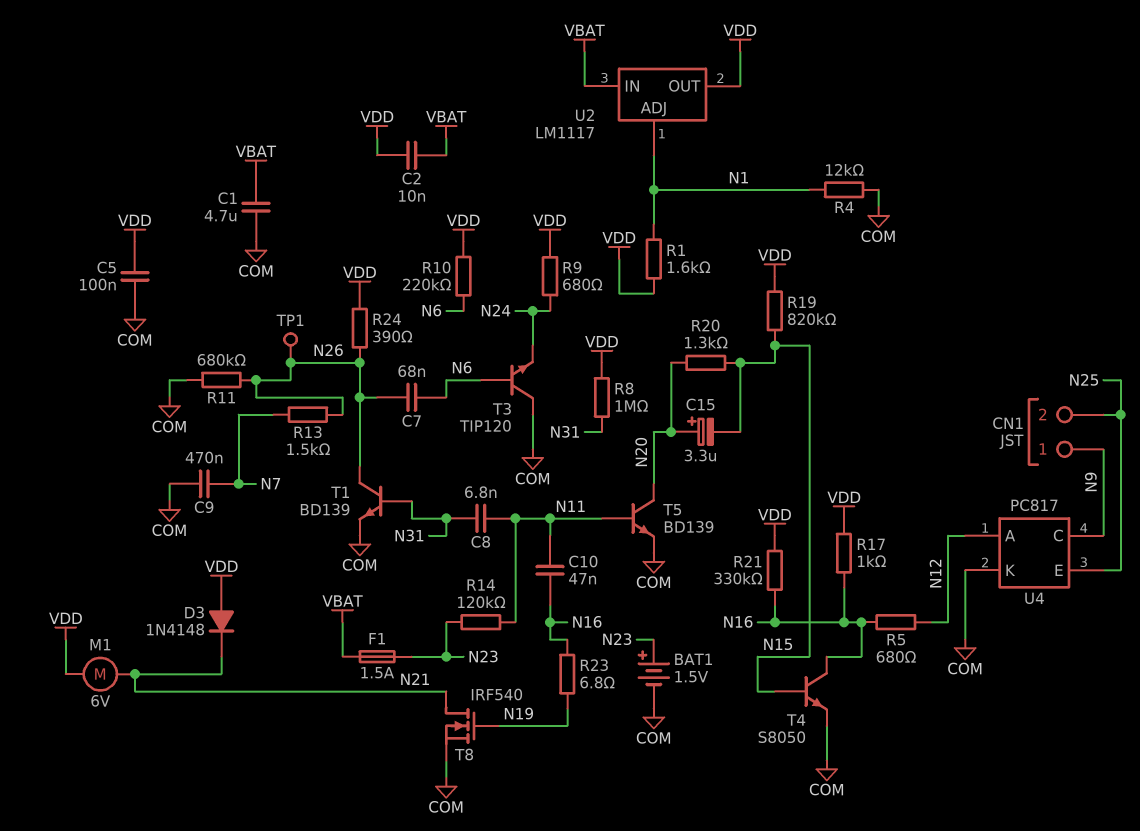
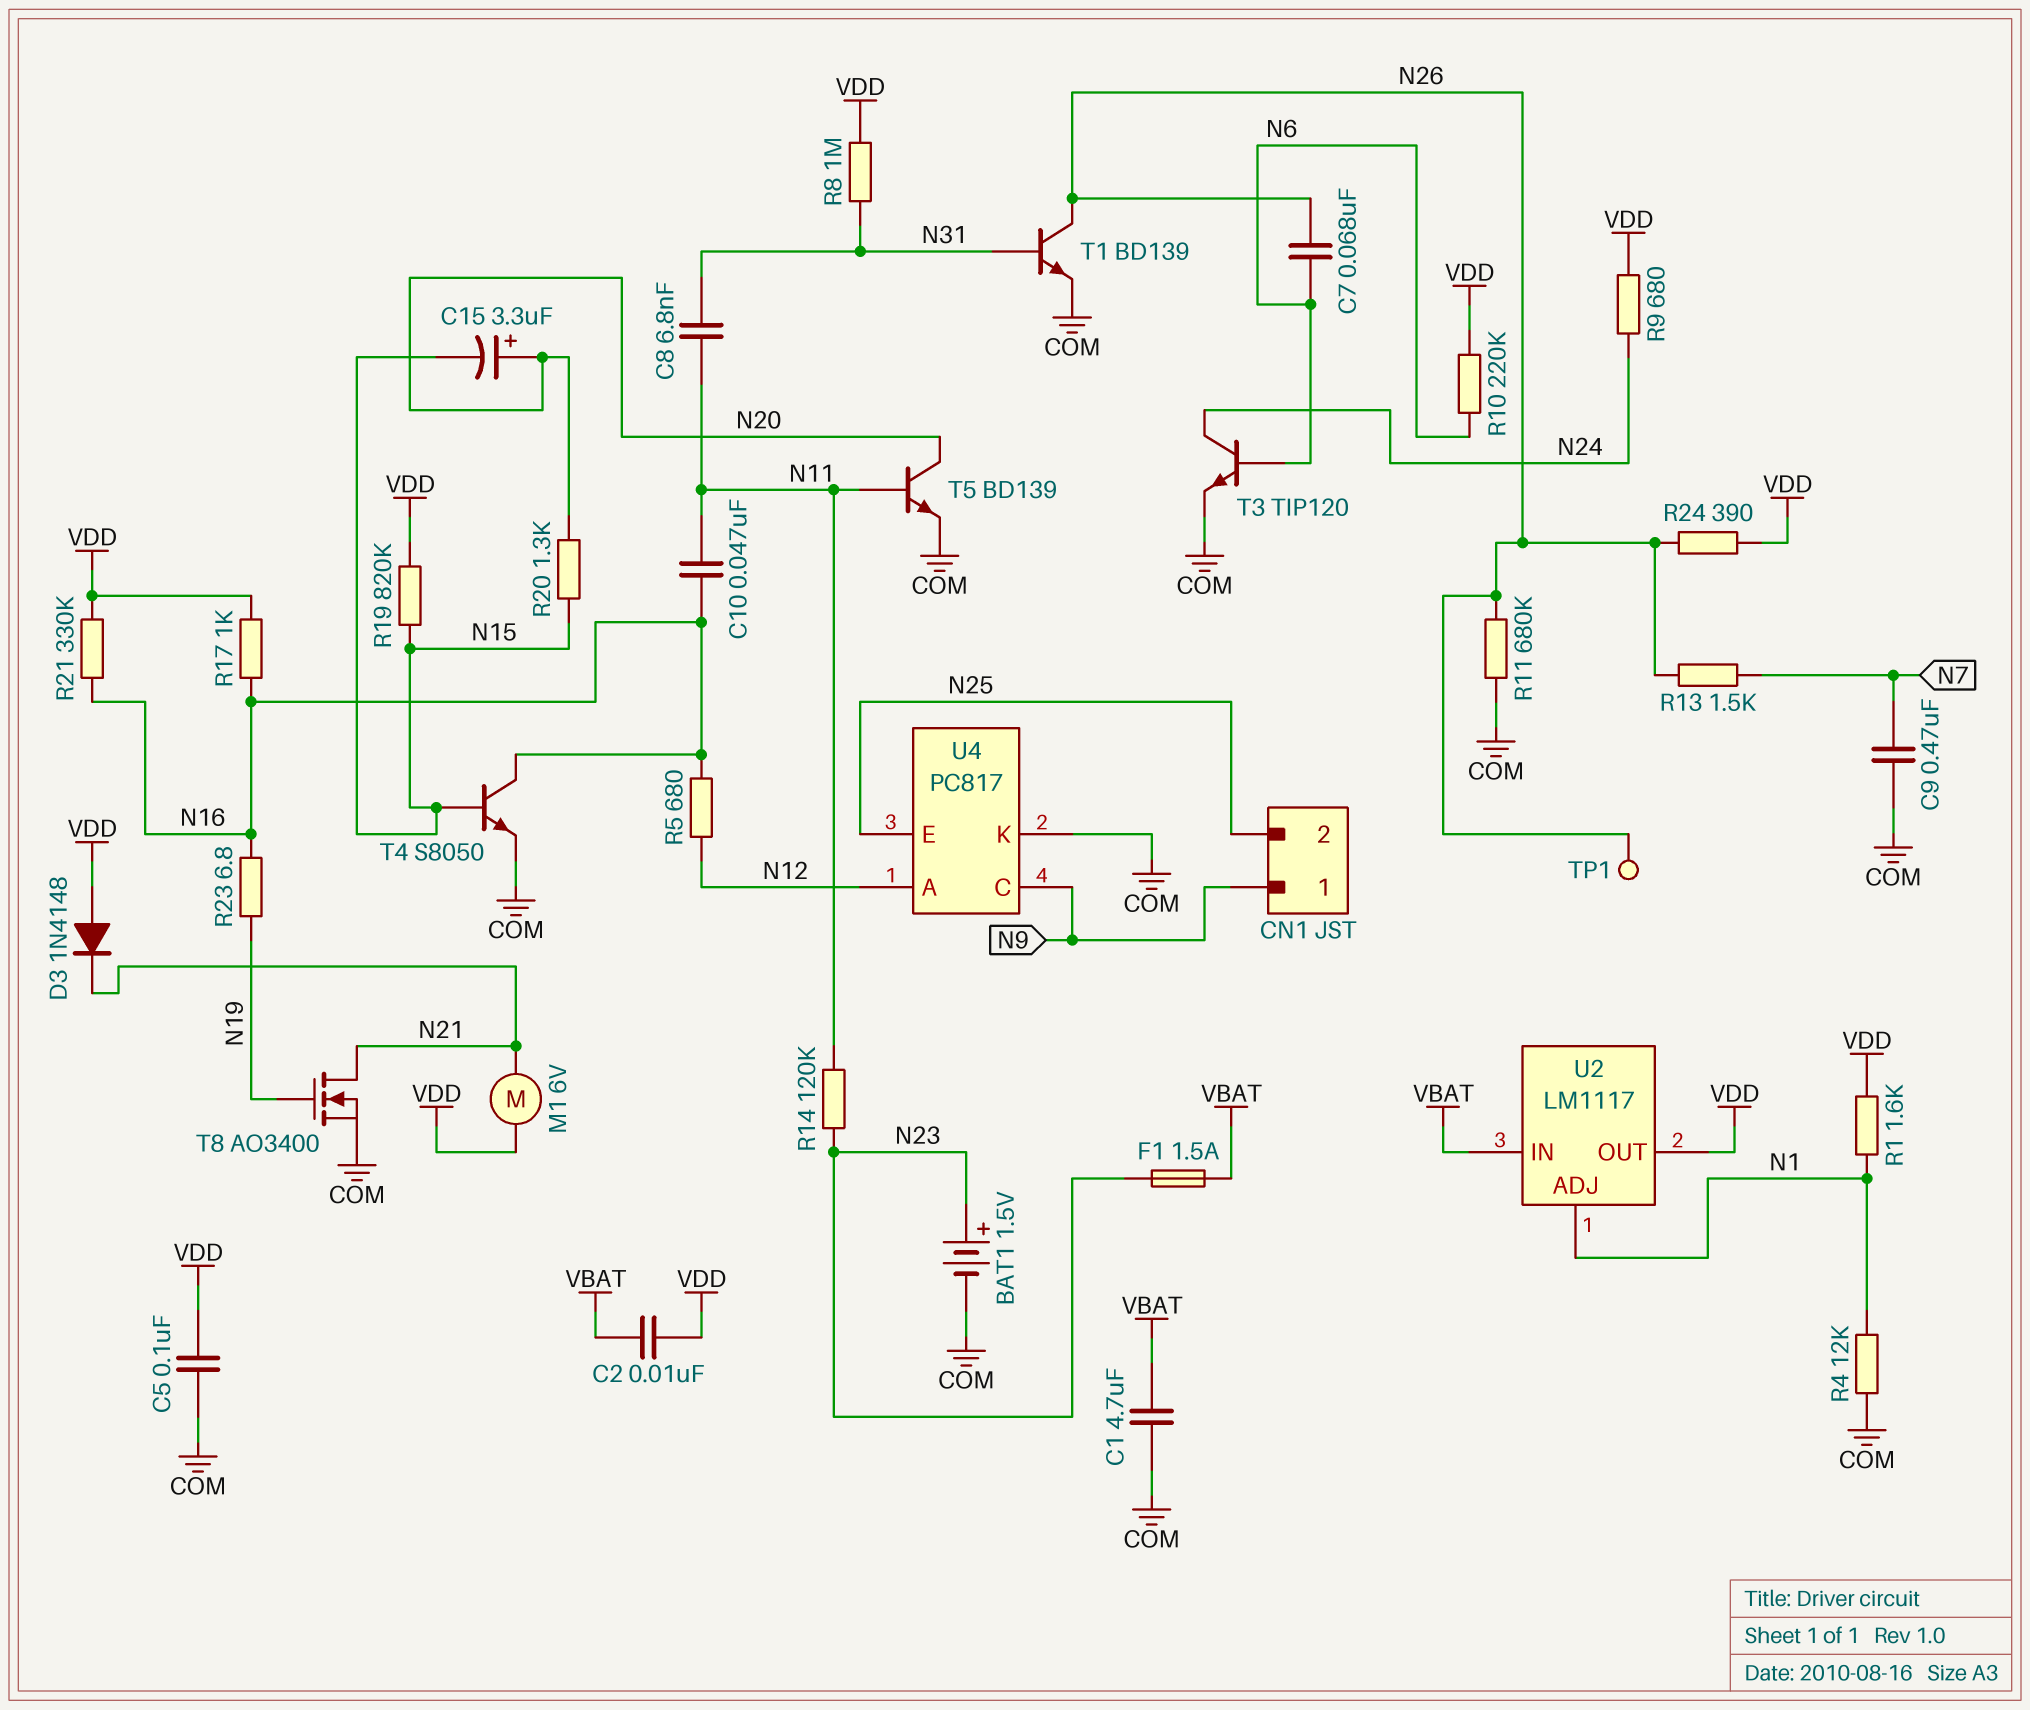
T3: NPN TIP120 (B N6, C COM, E N24) -> NPN TIP120 (B N6, C N24, E COM)
T8: NMOS IRF540 (G N19, D N21, S COM) -> NMOS AO3400 (G N19, D N21, S COM)

